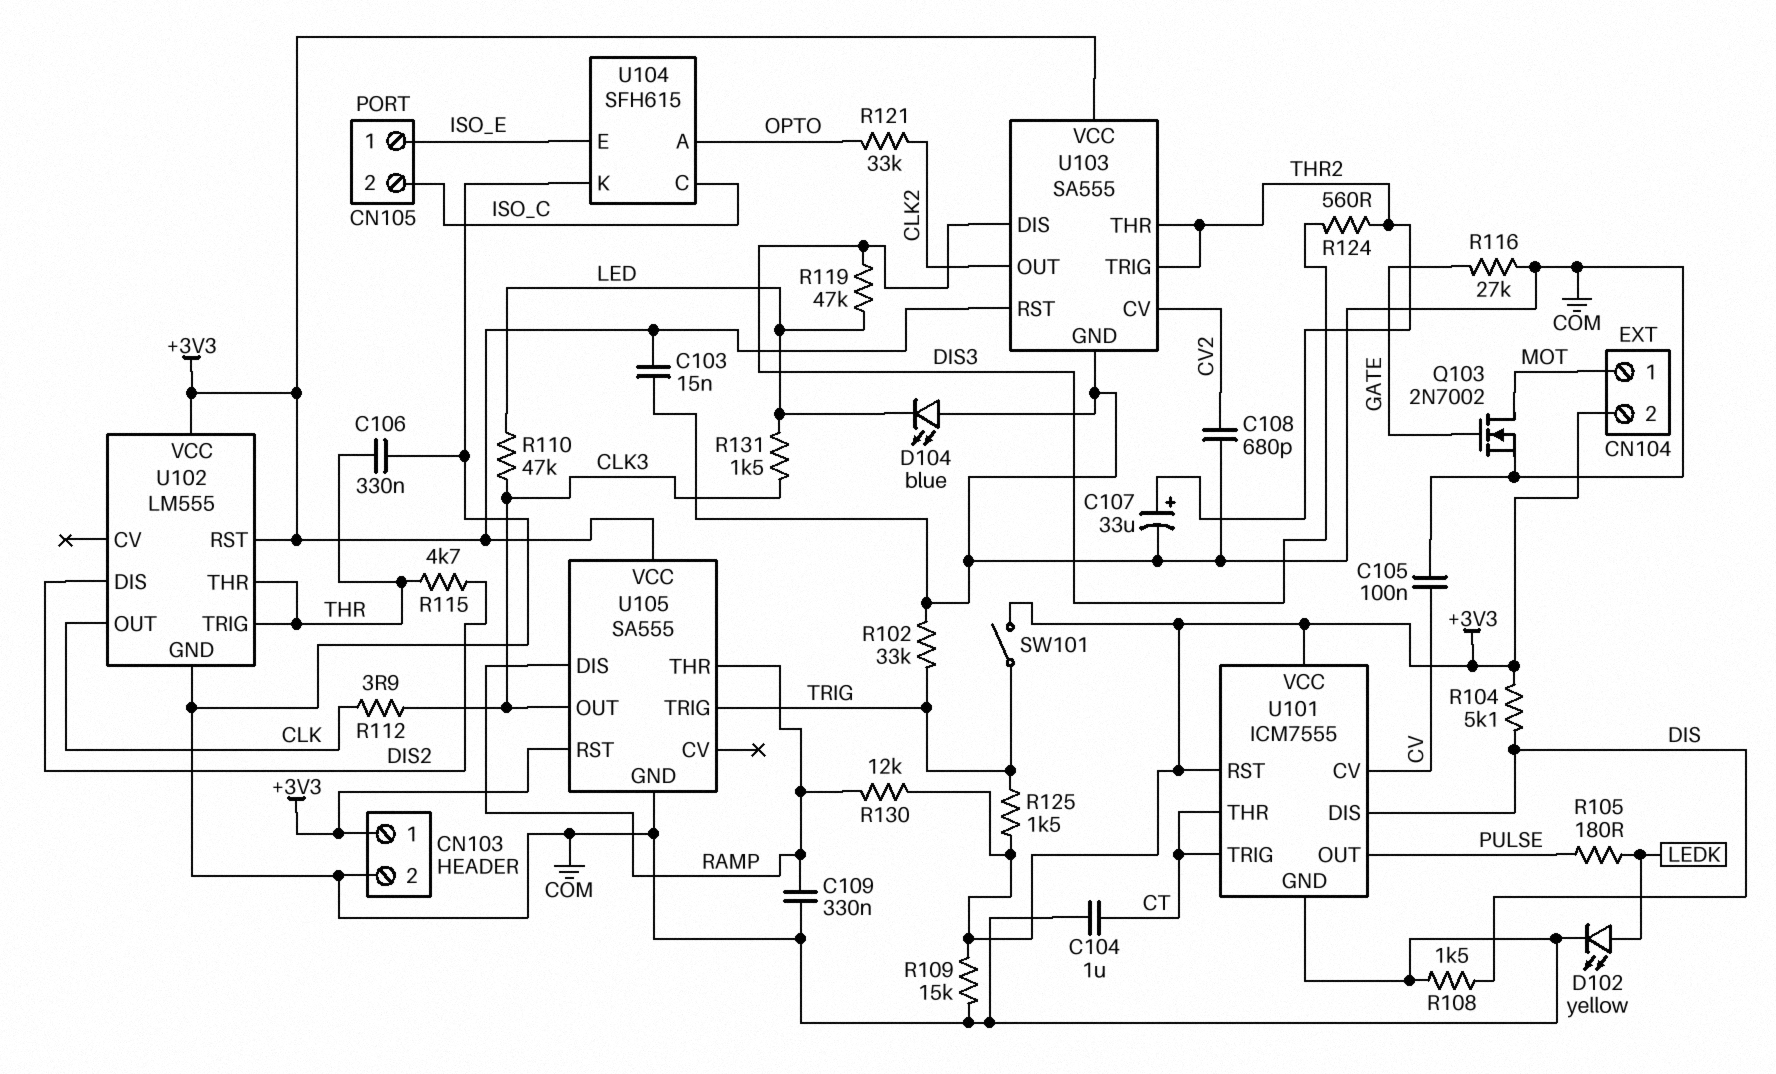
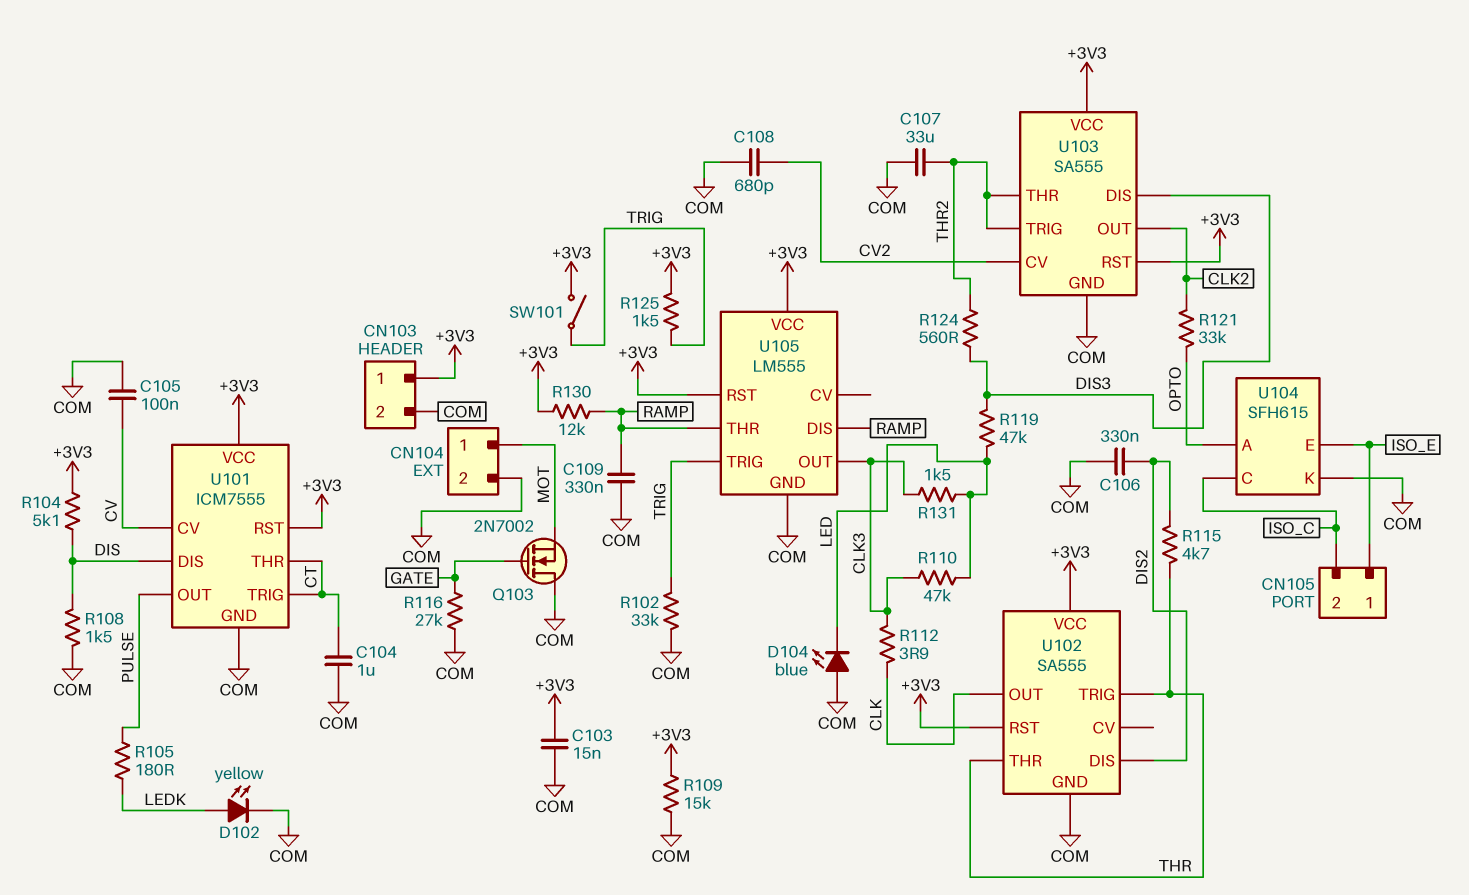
C106: 330nF (COM, THR) -> 330nF (COM, DIS2)
C107: 33uF (plus THR2, minus COM) -> 33uF (COM, THR2)
CN104 pin 2: +3V3 -> COM
Q103: NMOS 2N7002 (G GATE, D MOT, S COM) -> NMOS 2N7002 (G GATE, D COM, S MOT)
U102: LM555 -> SA555
U105: SA555 -> LM555

